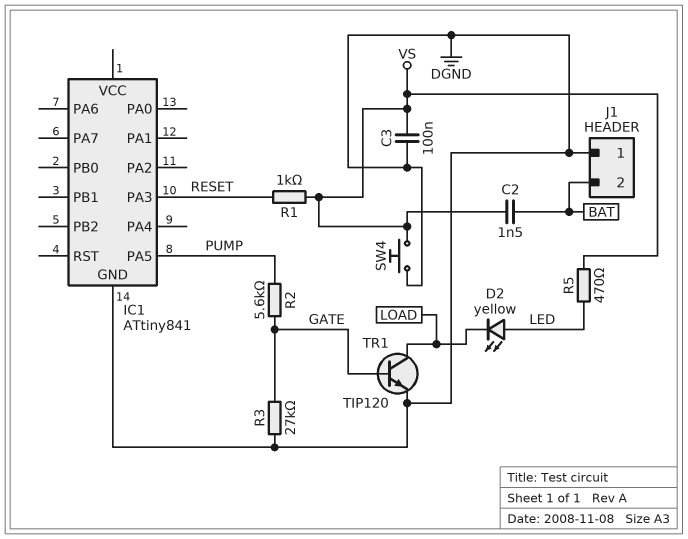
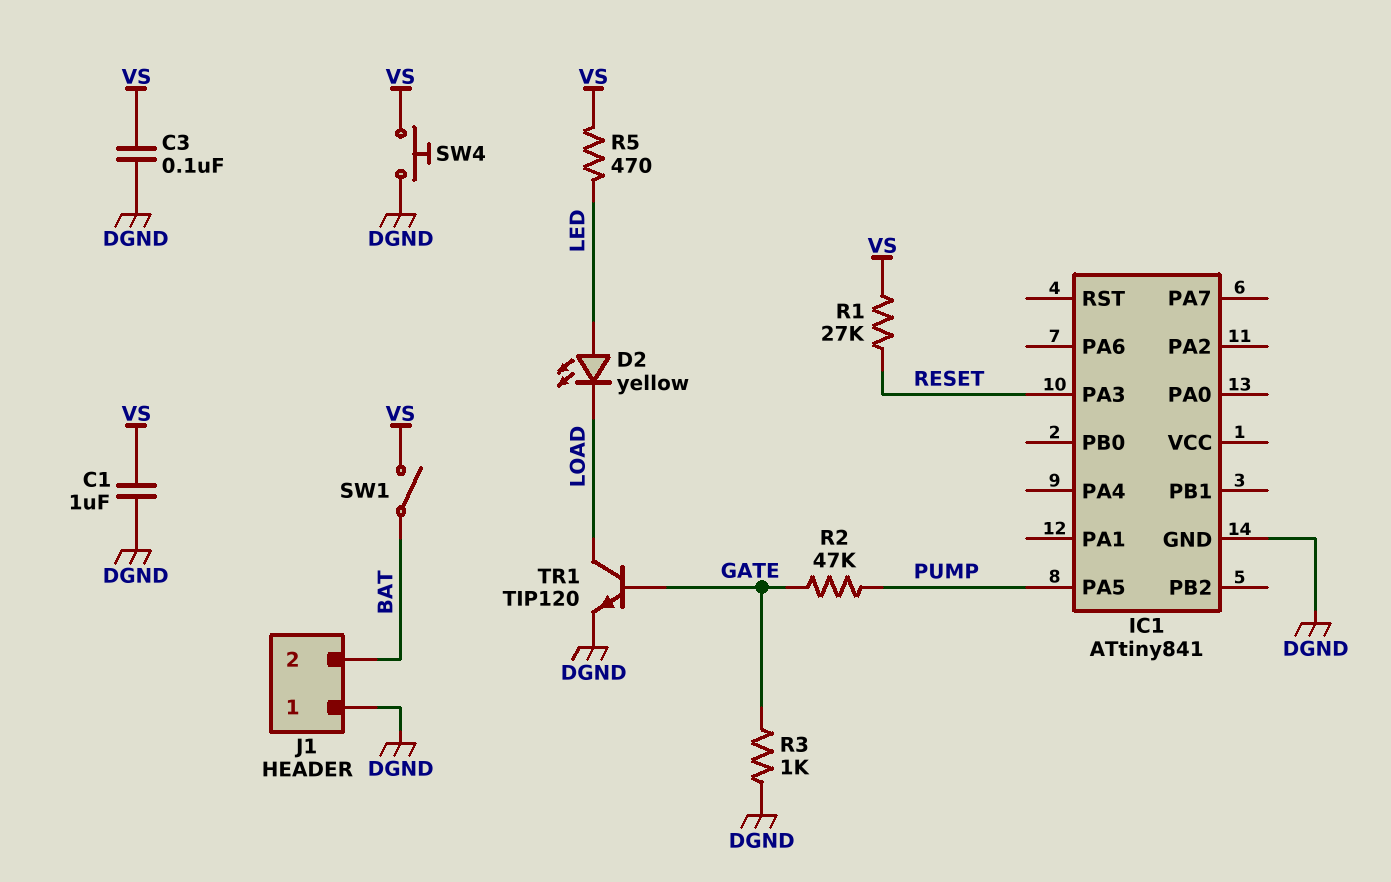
C1: none -> 1uF (DGND, VS)
C2: 1.5nF (BAT, VS) -> none
R1: 1k (RESET, VS) -> 27k (RESET, VS)
R2: 5.6k (GATE, PUMP) -> 47k (GATE, PUMP)
R3: 27k (DGND, GATE) -> 1k (DGND, GATE)
SW1: none -> switch (BAT, VS)

